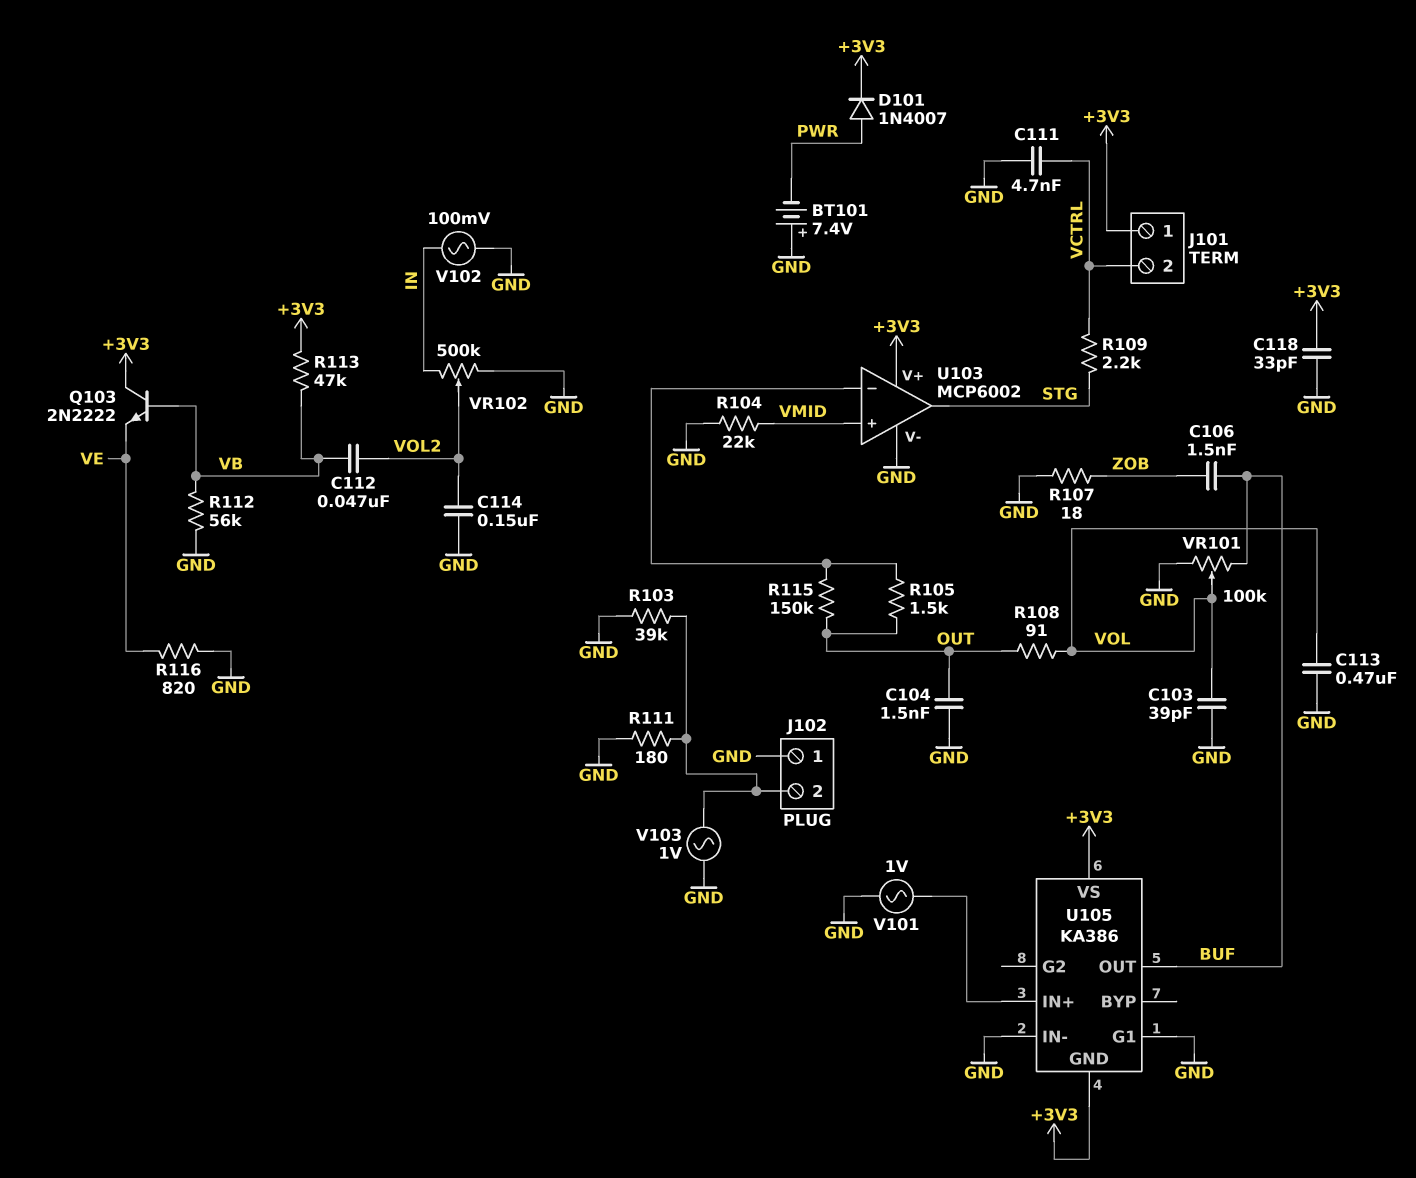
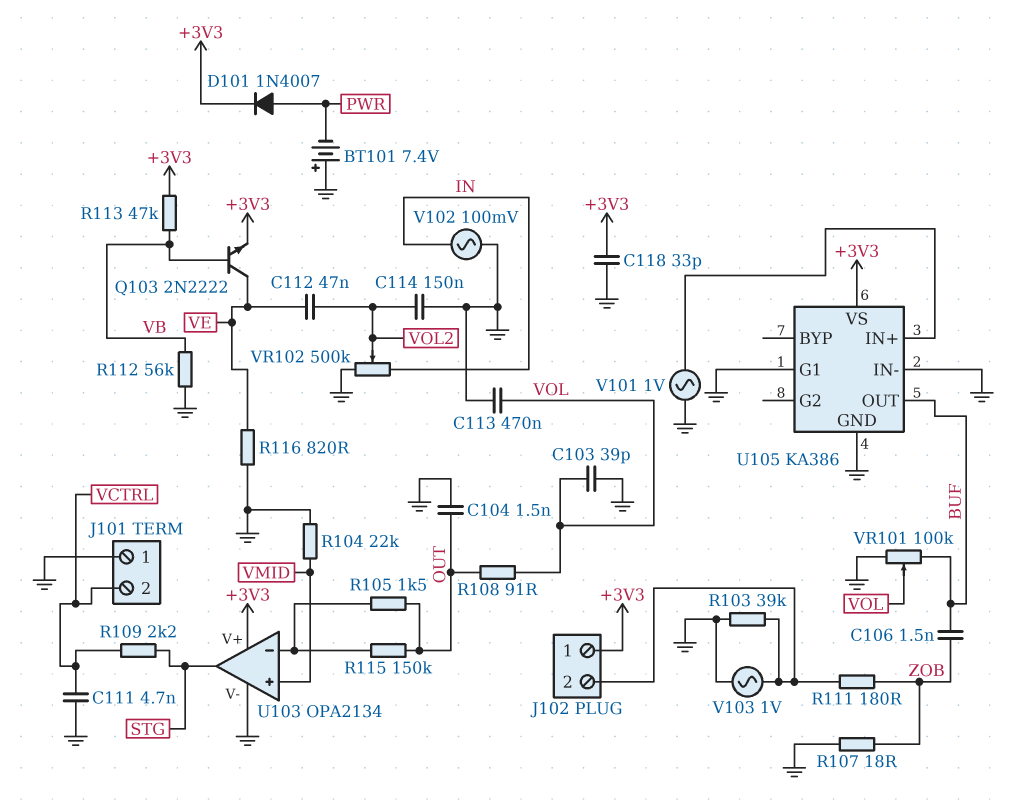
C112: 47nF (VB, VOL2) -> 47nF (VE, VOL2)
J101 pin 1: +3V3 -> GND
J102 pin 1: GND -> +3V3
Q103: NPN 2N2222 (B VB, C +3V3, E VE) -> NPN 2N2222 (B VB, C VE, E +3V3)
R111: 180 (GND, J102/2) -> 180 (J102/2, ZOB)
U103: MCP6002 -> OPA2134
U105 pin GND: +3V3 -> GND

